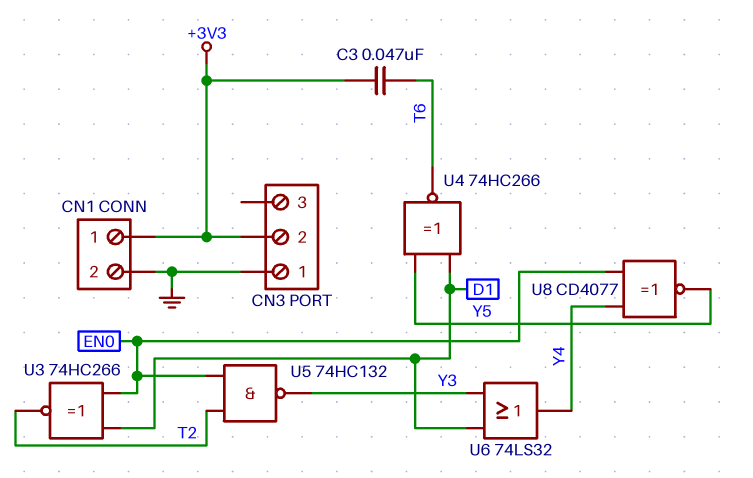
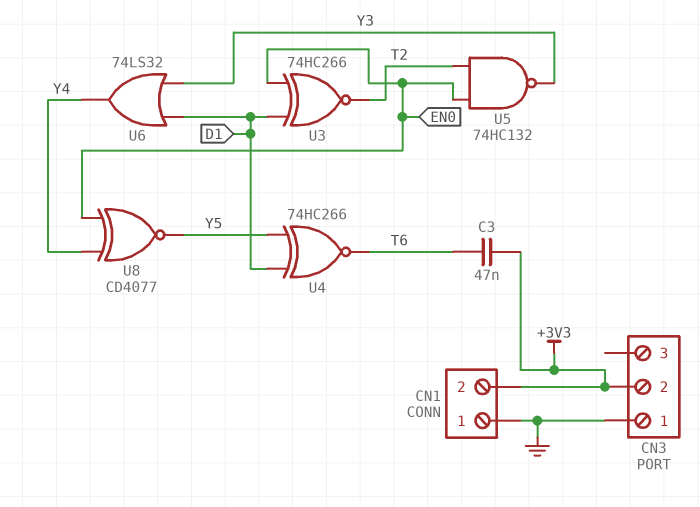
CN1 pin 1: +3V3 -> GND
CN1 pin 2: GND -> +3V3

